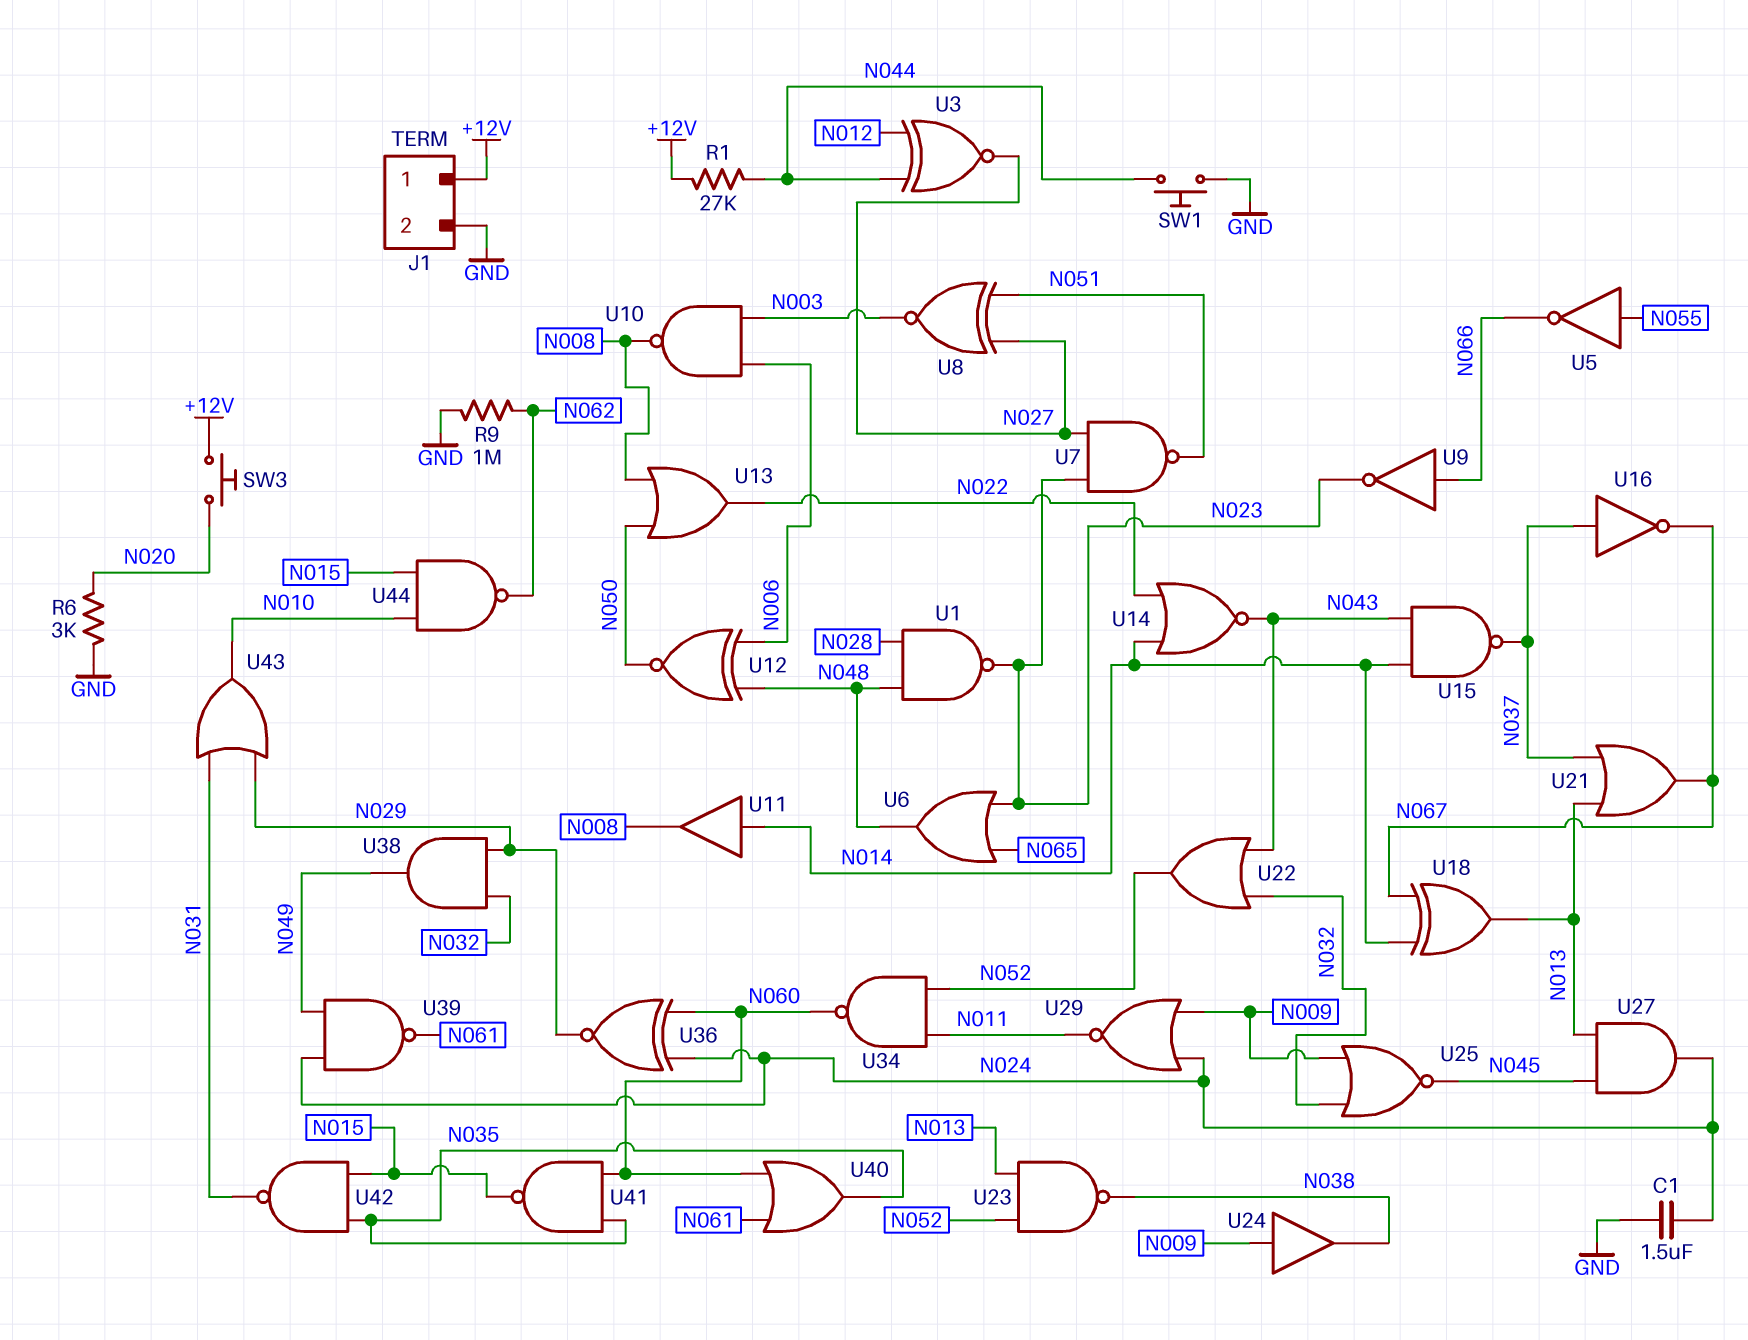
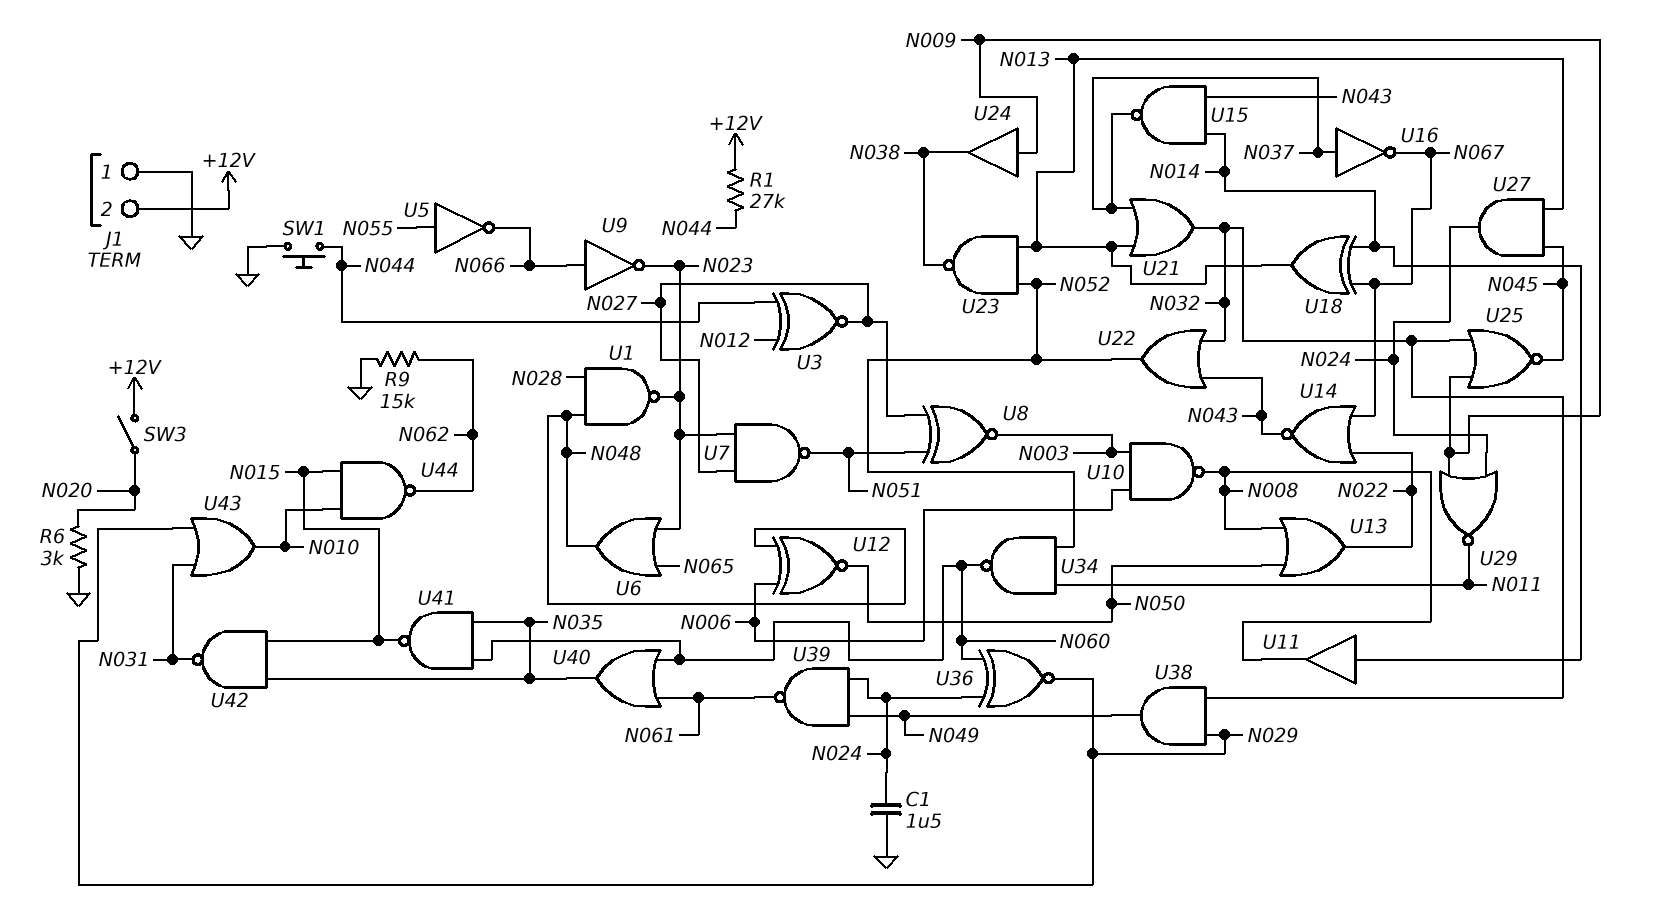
J1 pin 1: +12V -> GND
J1 pin 2: GND -> +12V
R9: 1M (GND, N062) -> 15k (GND, N062)
SW3: button (+12V, N020) -> switch (+12V, N020)
U14: NOR (in N014, in N022, out N043) -> NOR (in N022, in N067, out N043)
U21: OR (in N013, in N037, out N067) -> OR (in N013, in N037, out N032)

